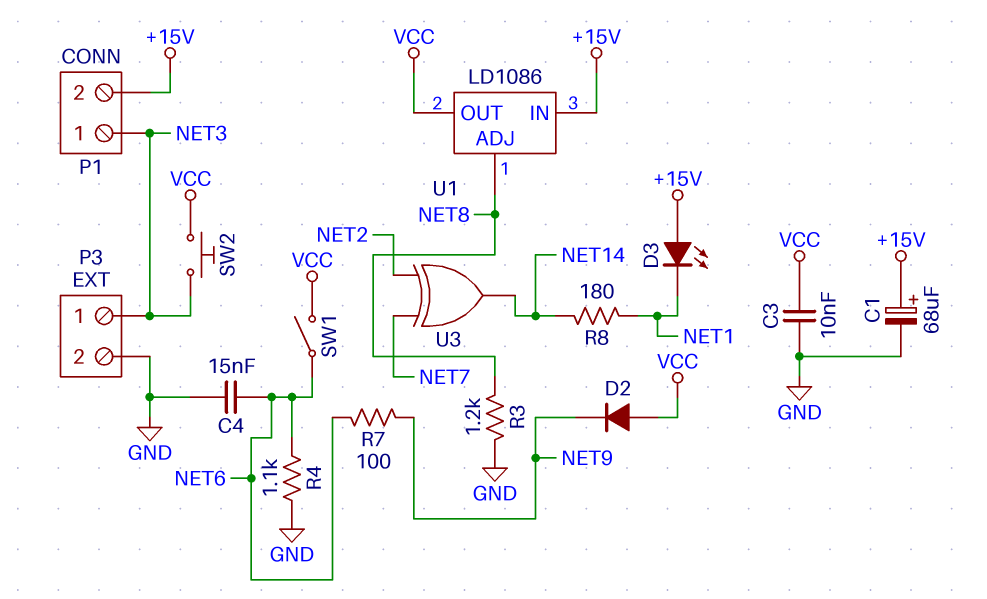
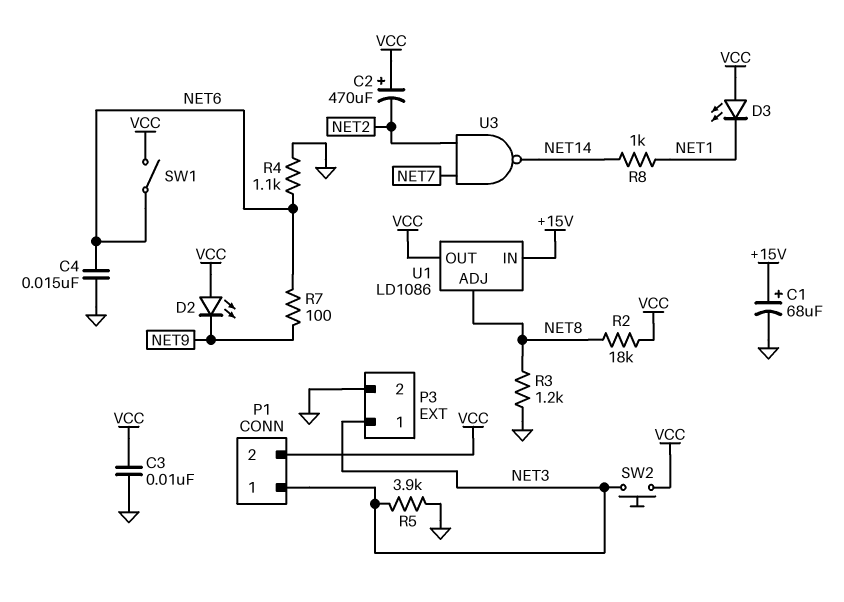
C2: none -> 470uF (plus VCC, minus NET2)
D2: diode (A VCC, K NET9) -> LED (A VCC, K NET9)
D3: LED (A +15V, K NET1) -> LED (A VCC, K NET1)
P1 pin 2: +15V -> VCC
R2: none -> 18k (NET8, VCC)
R5: none -> 3.9k (GND, NET3)
R8: 180 (NET1, NET14) -> 1k (NET1, NET14)
U3: XOR (in NET2, in NET7, out NET14) -> NAND (in NET2, in NET7, out NET14)

